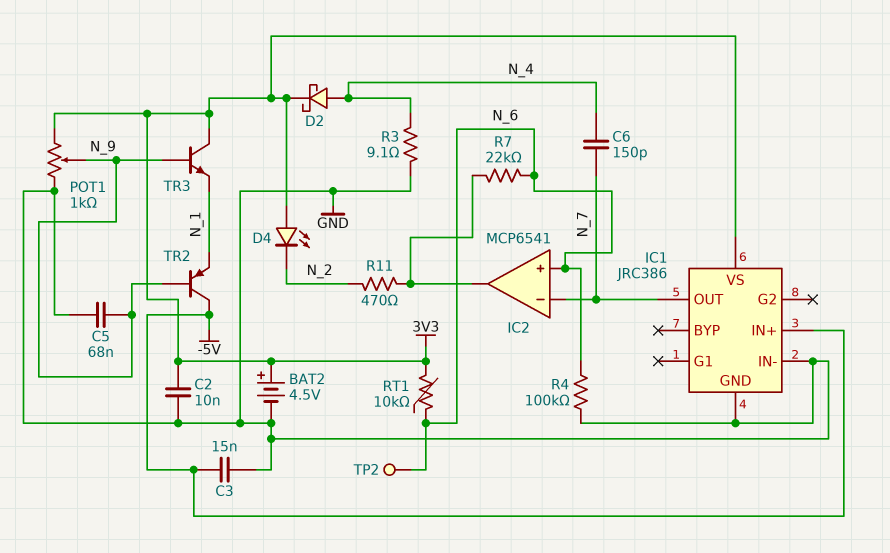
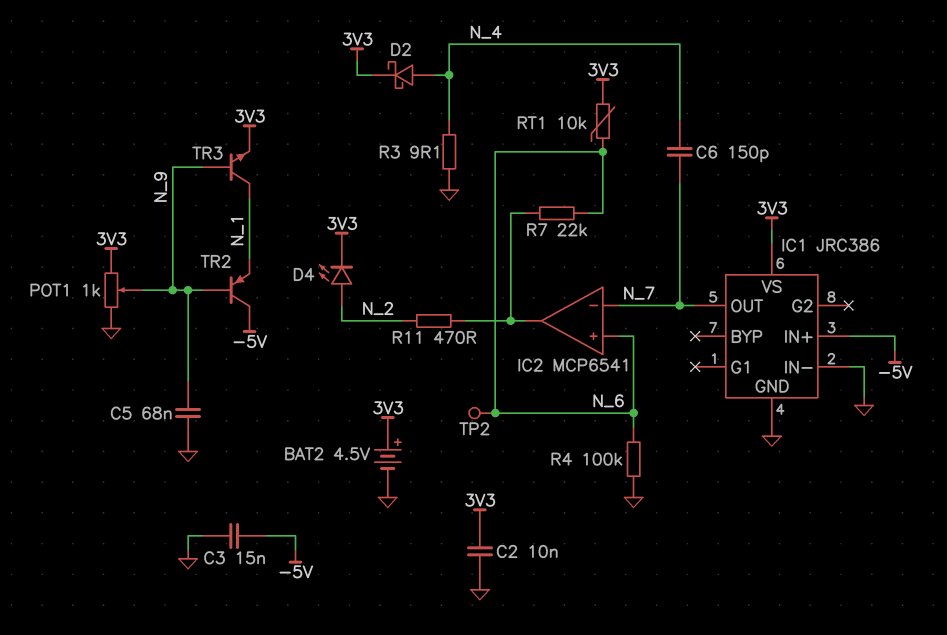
D4: LED (A 3V3, K N_2) -> LED (A N_2, K 3V3)
TR3: NPN (B N_9, C 3V3, E N_1) -> NPN (B N_9, C N_1, E 3V3)

